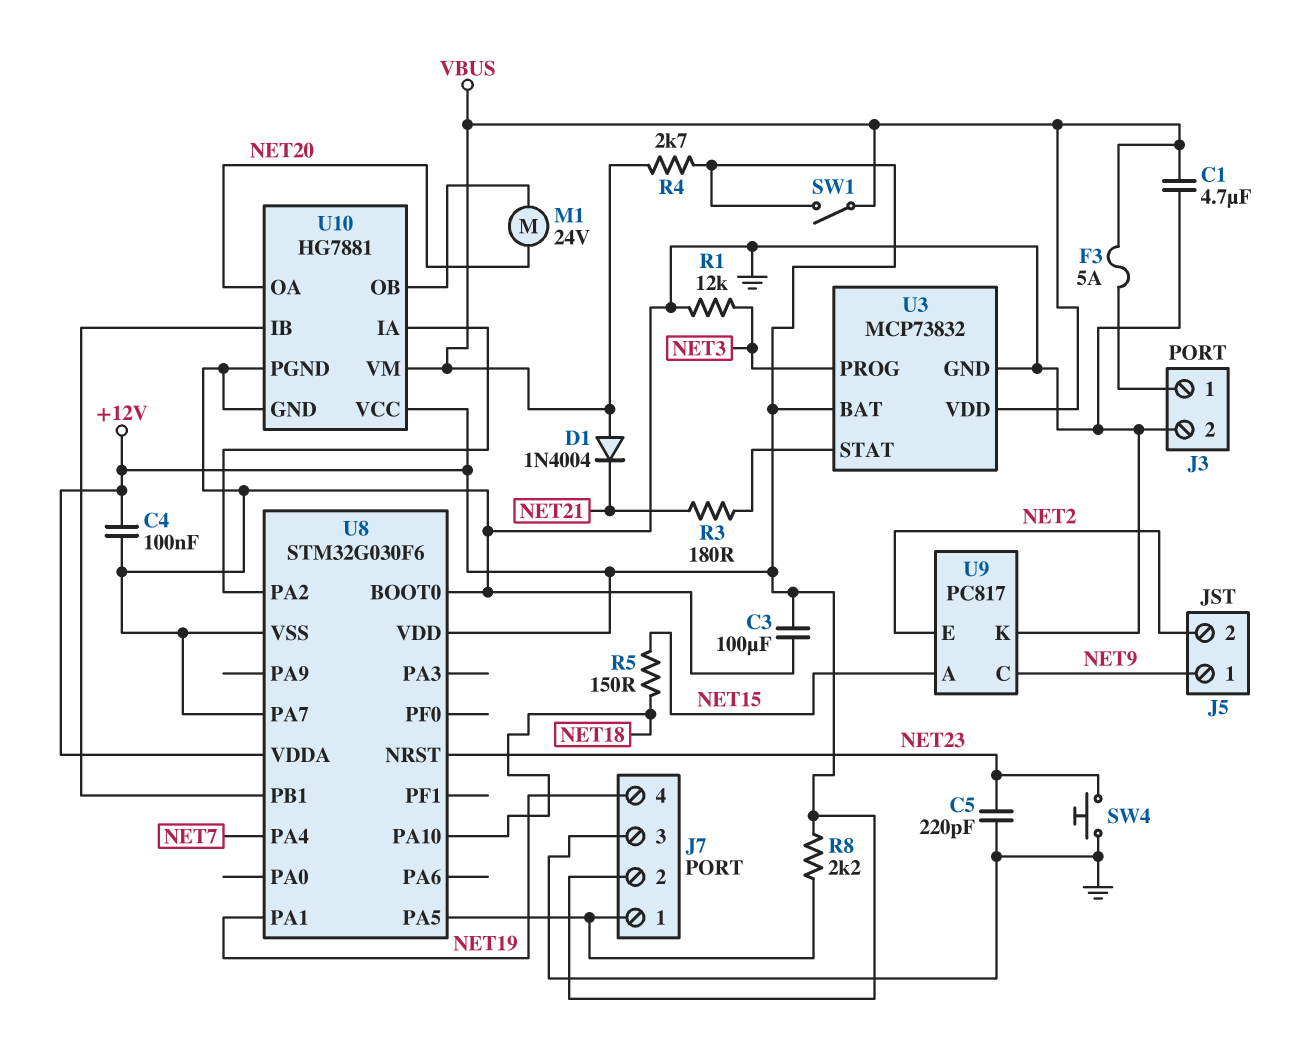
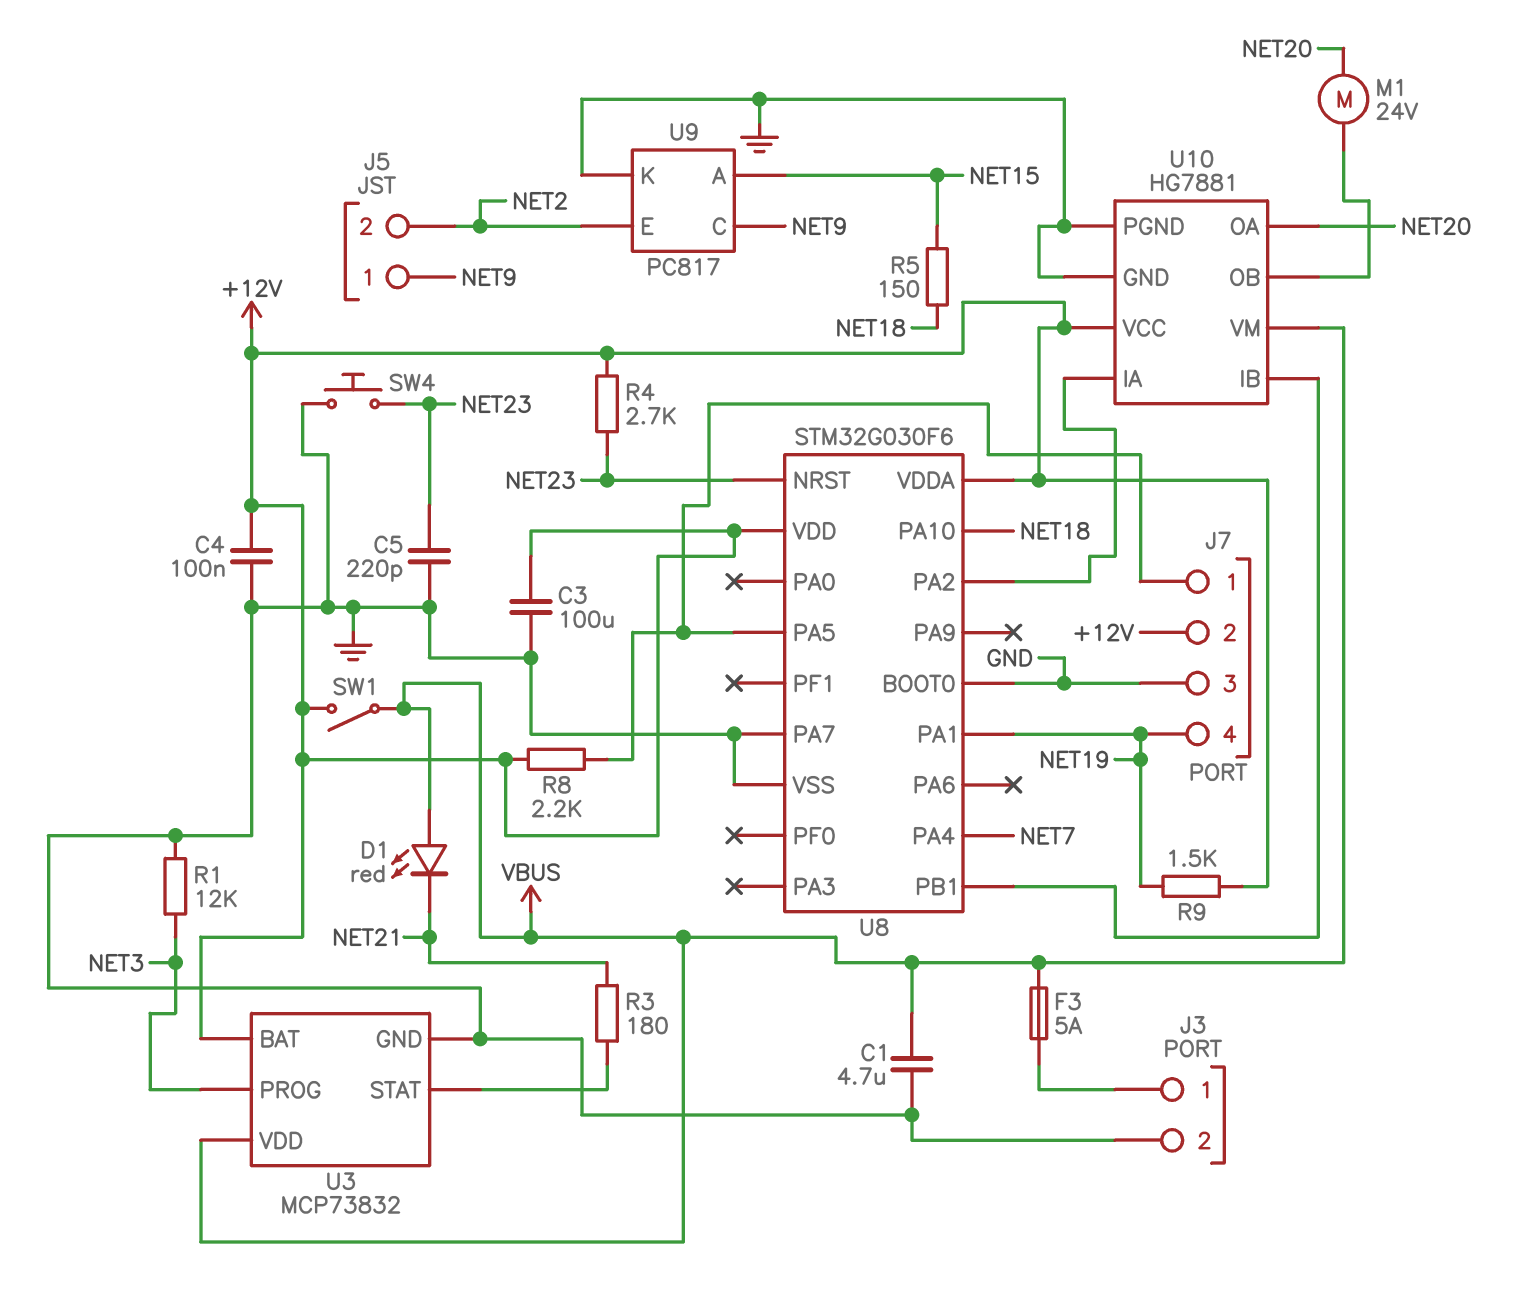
D1: diode 1N4004 (A VBUS, K NET21) -> LED red (A VBUS, K NET21)
R4: 2.7k (+12V, VBUS) -> 2.7k (+12V, NET23)
R9: none -> 1.5k (+12V, NET19)

